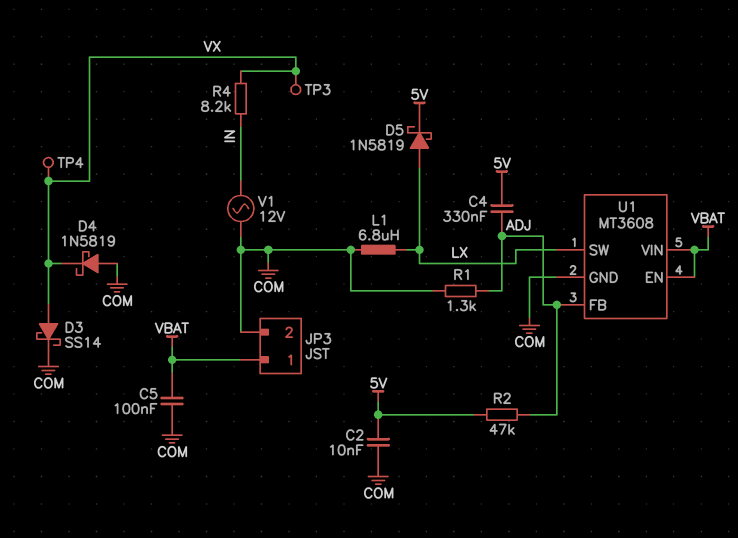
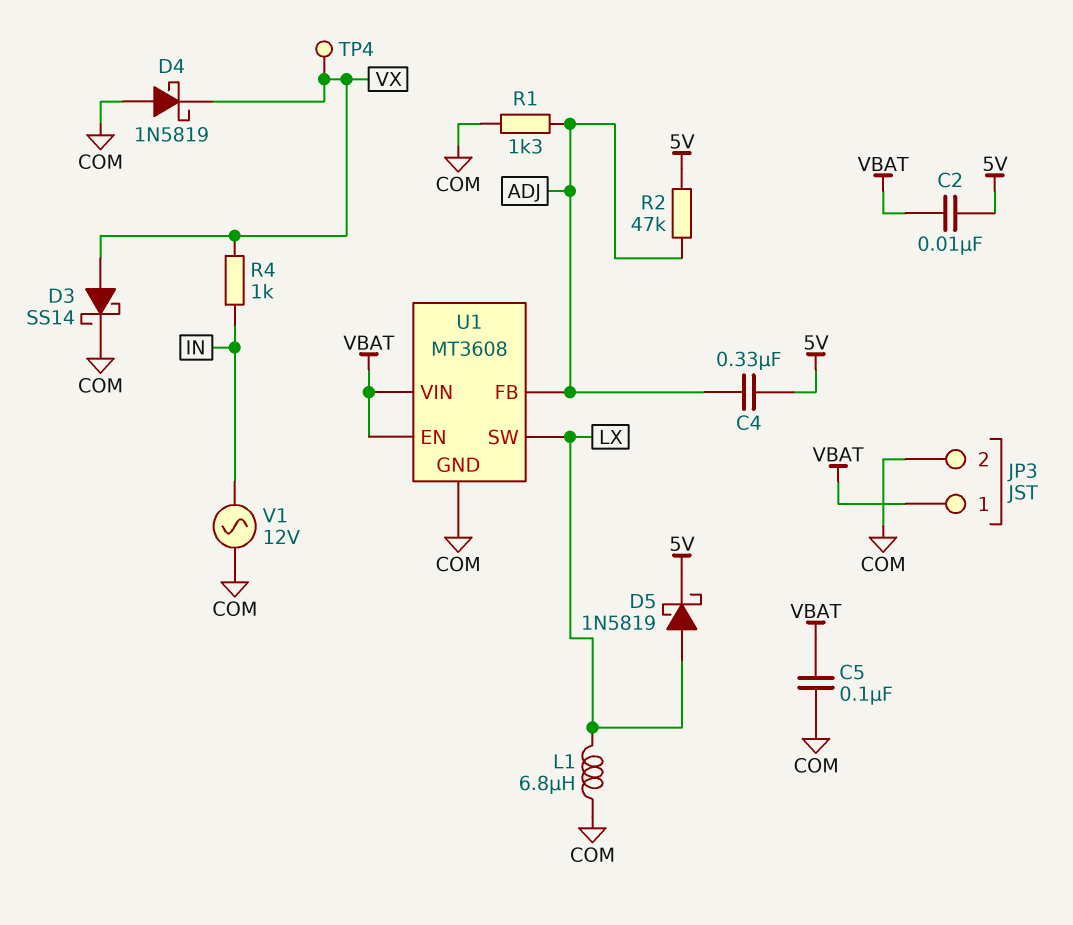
C2: 10nF (5V, COM) -> 10nF (5V, VBAT)
R4: 8.2k (IN, VX) -> 1k (IN, VX)
TP3: test point (VX) -> none

